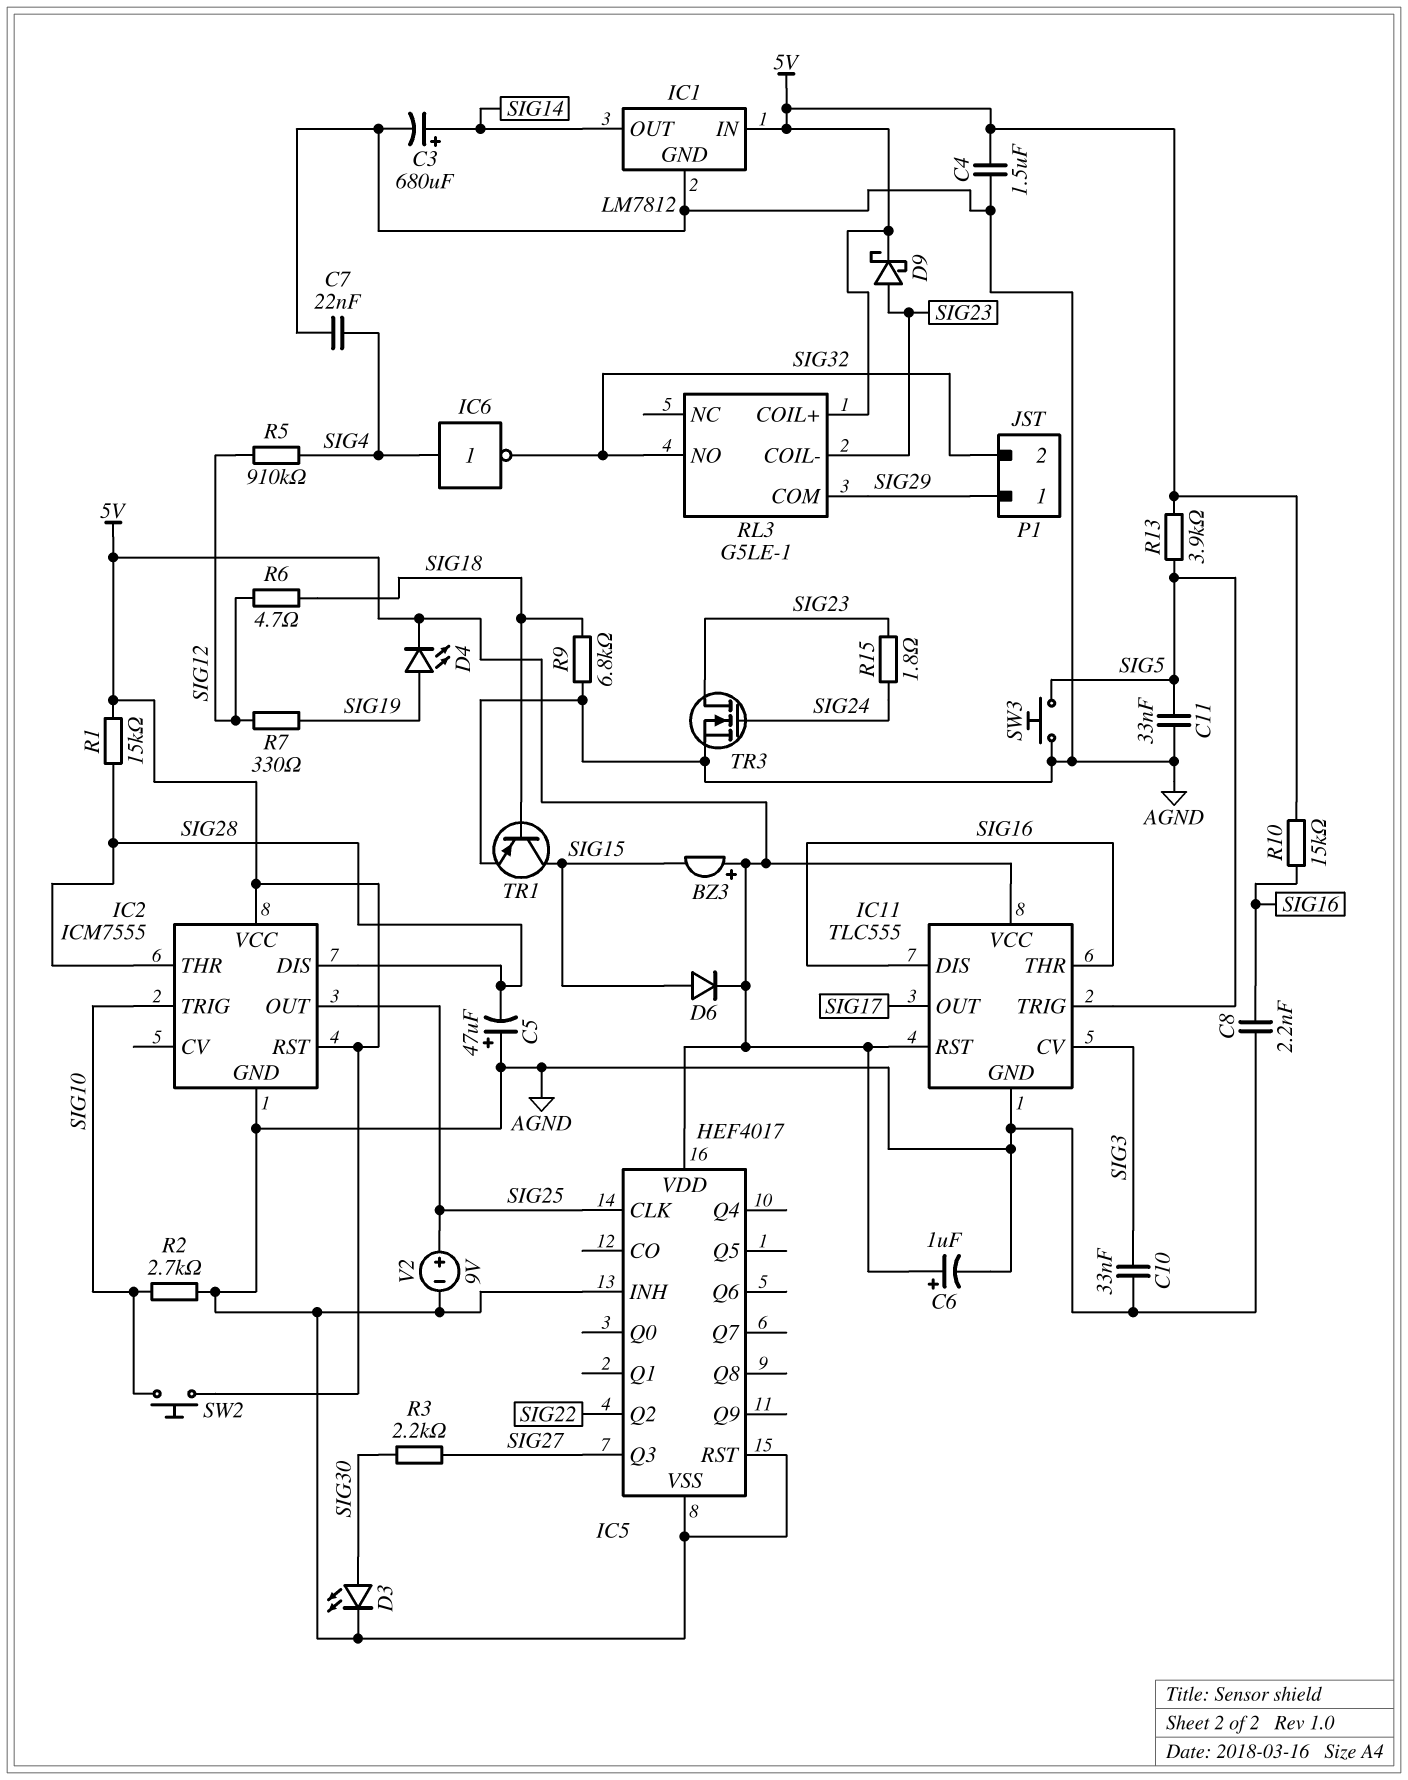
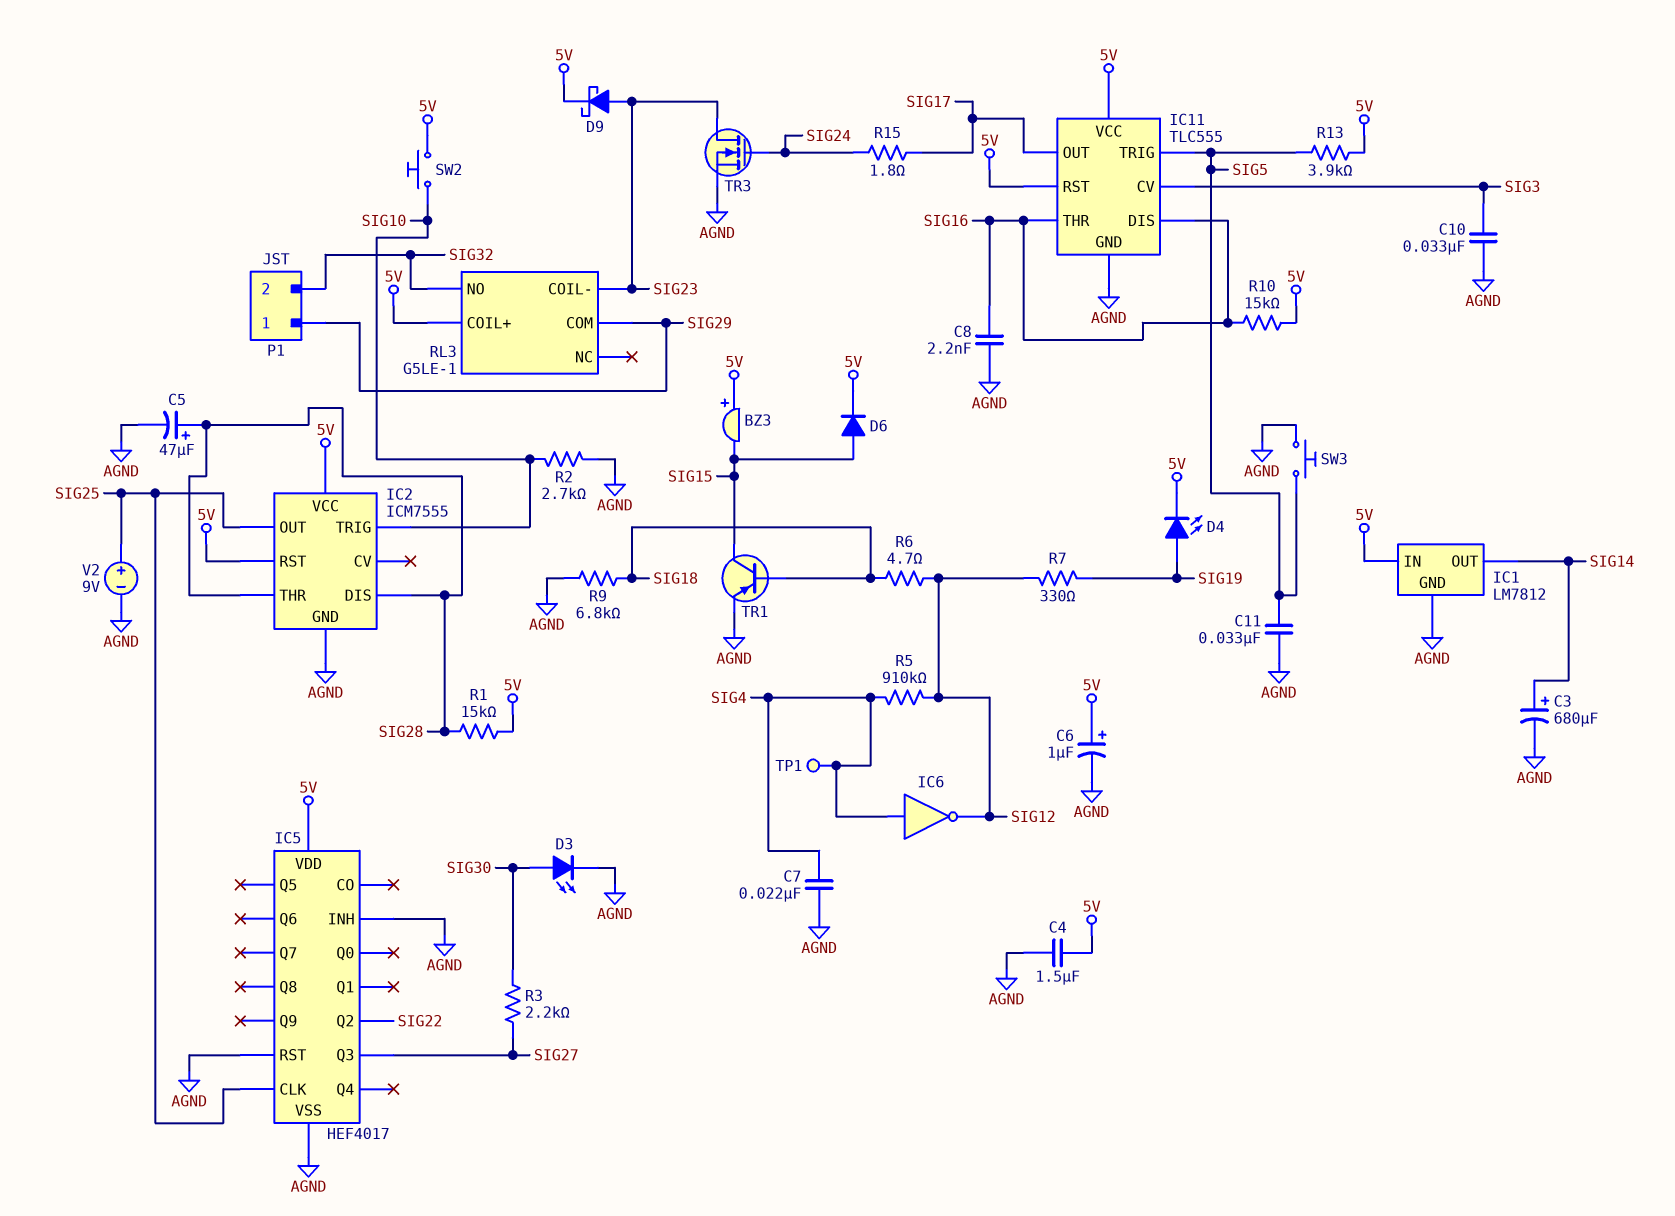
C5: 47uF (plus AGND, minus SIG28) -> 47uF (plus SIG28, minus AGND)
IC6: NOT (in SIG4, out SIG32) -> NOT (in SIG4, out SIG12)
R15: 1.8 (SIG23, SIG24) -> 1.8 (SIG17, SIG24)
TP1: none -> test point (SIG4)

